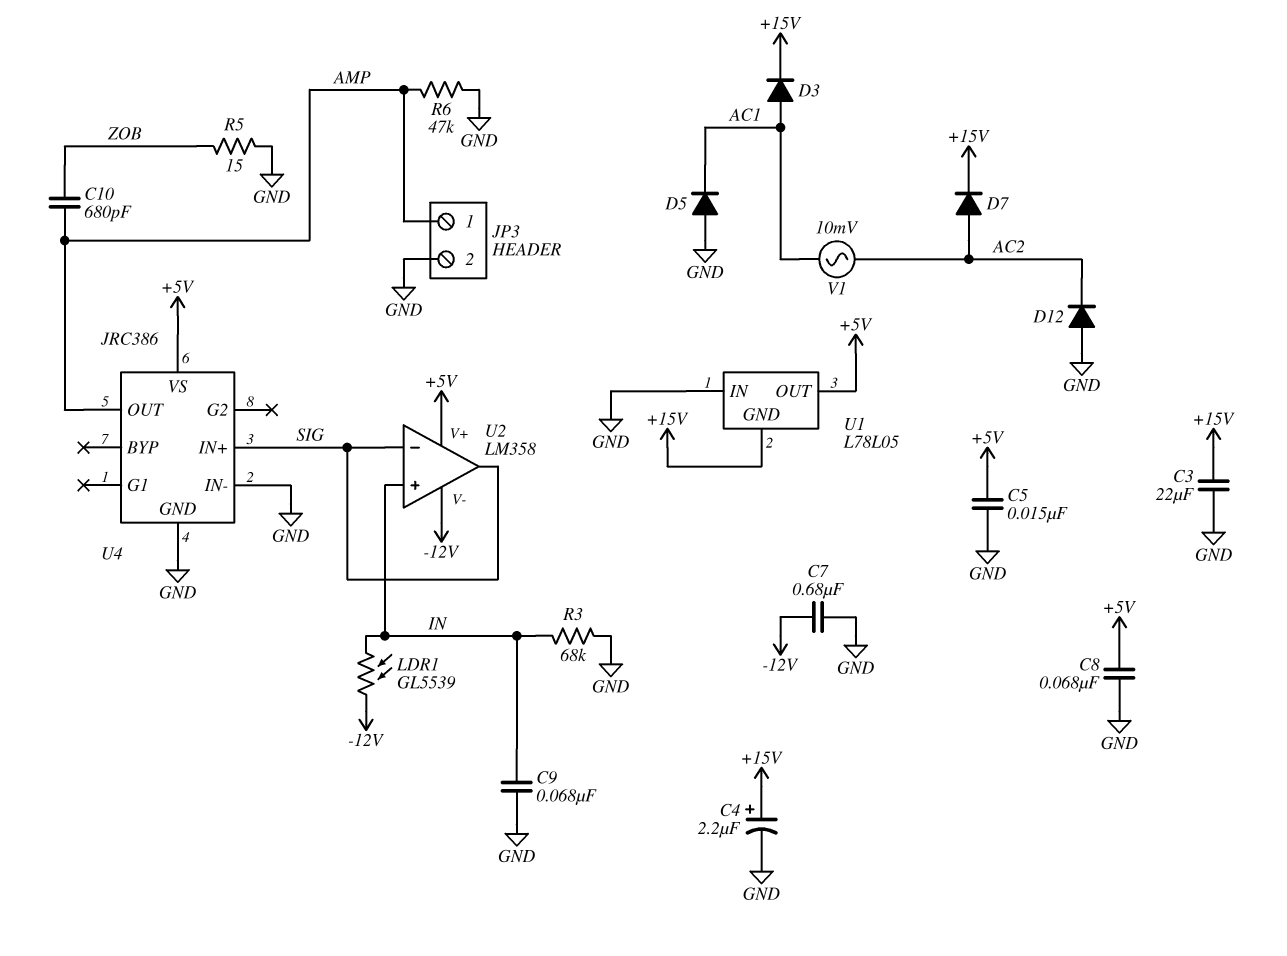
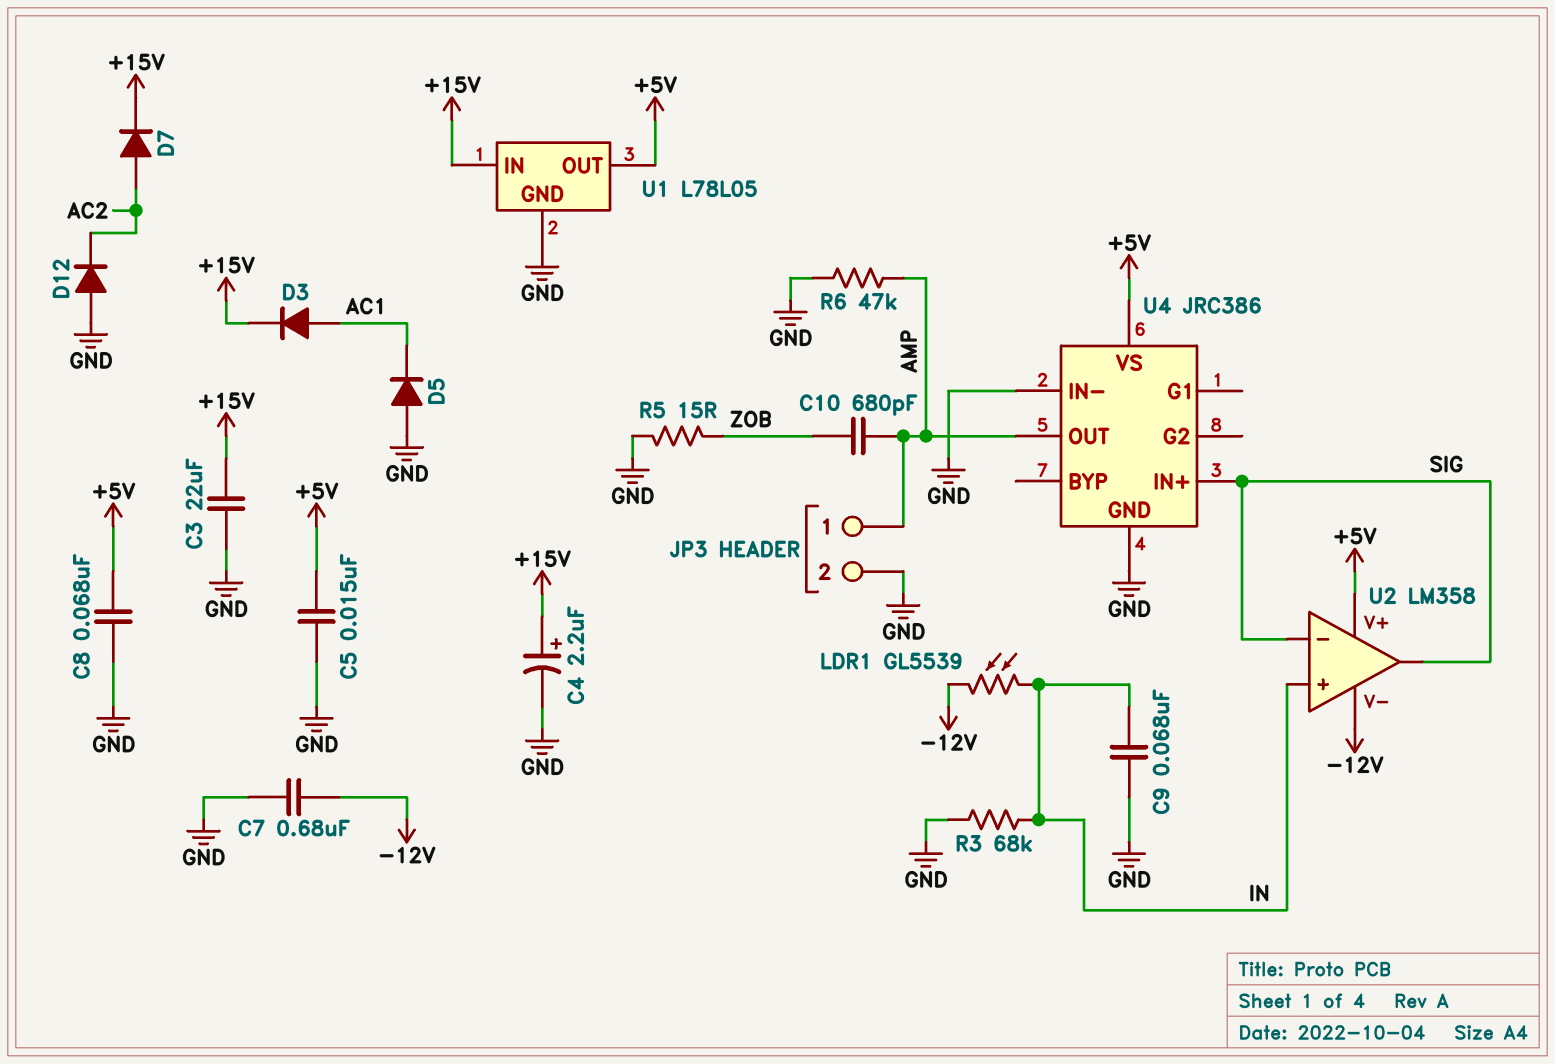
U1 pin GND: +15V -> GND
U1 pin IN: GND -> +15V
V1: AC 10mV (AC1, AC2) -> none

